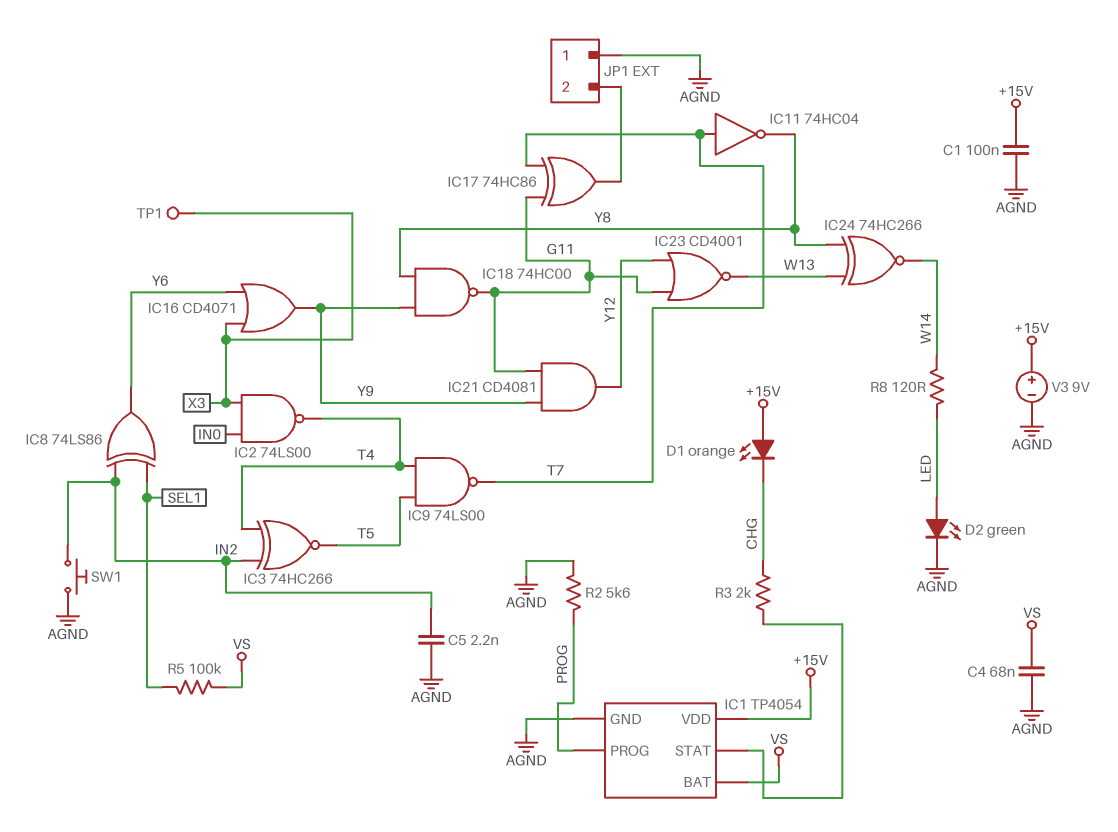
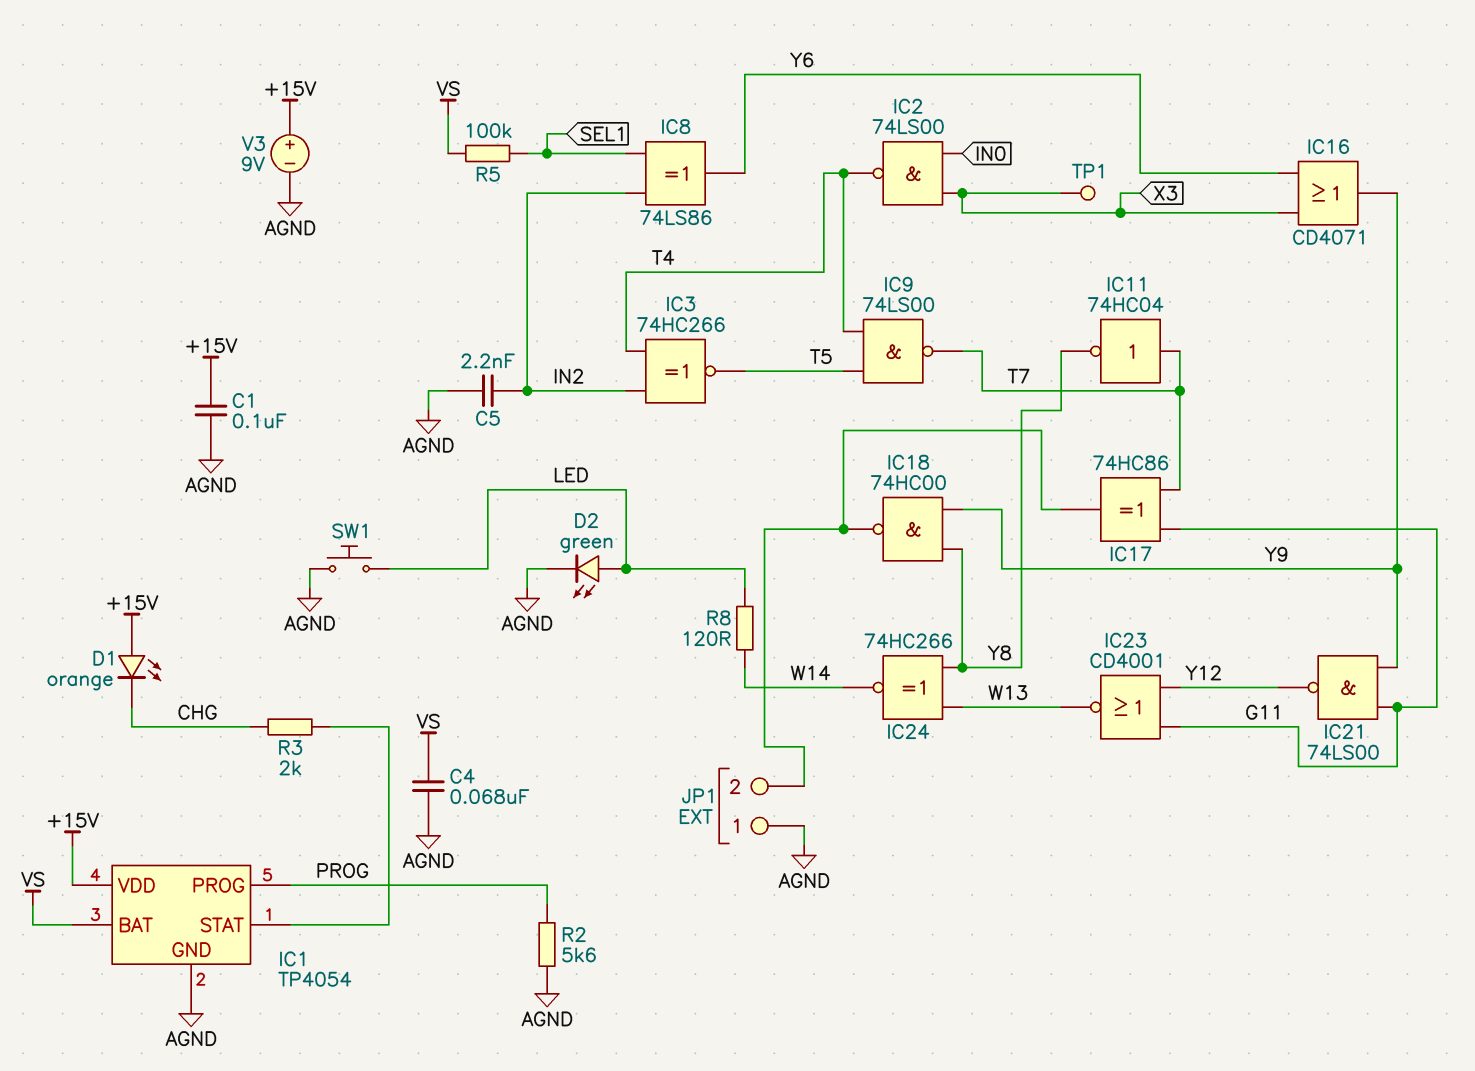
IC18: NAND 74HC00 (in Y8, in Y9, out G11) -> NAND 74HC00 (in Y8, in Y9, out JP1/2)
IC21: AND CD4081 (in G11, in Y9, out Y12) -> NAND 74LS00 (in G11, in Y9, out Y12)
SW1: button (AGND, IN2) -> button (AGND, LED)

